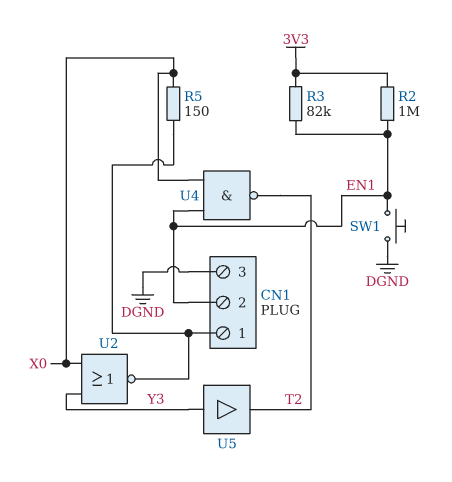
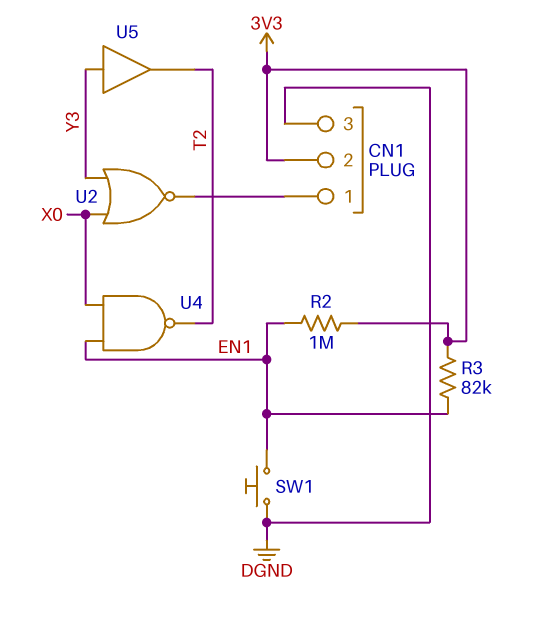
CN1 pin 2: EN1 -> 3V3
R5: 150 (CN1/1, X0) -> none

